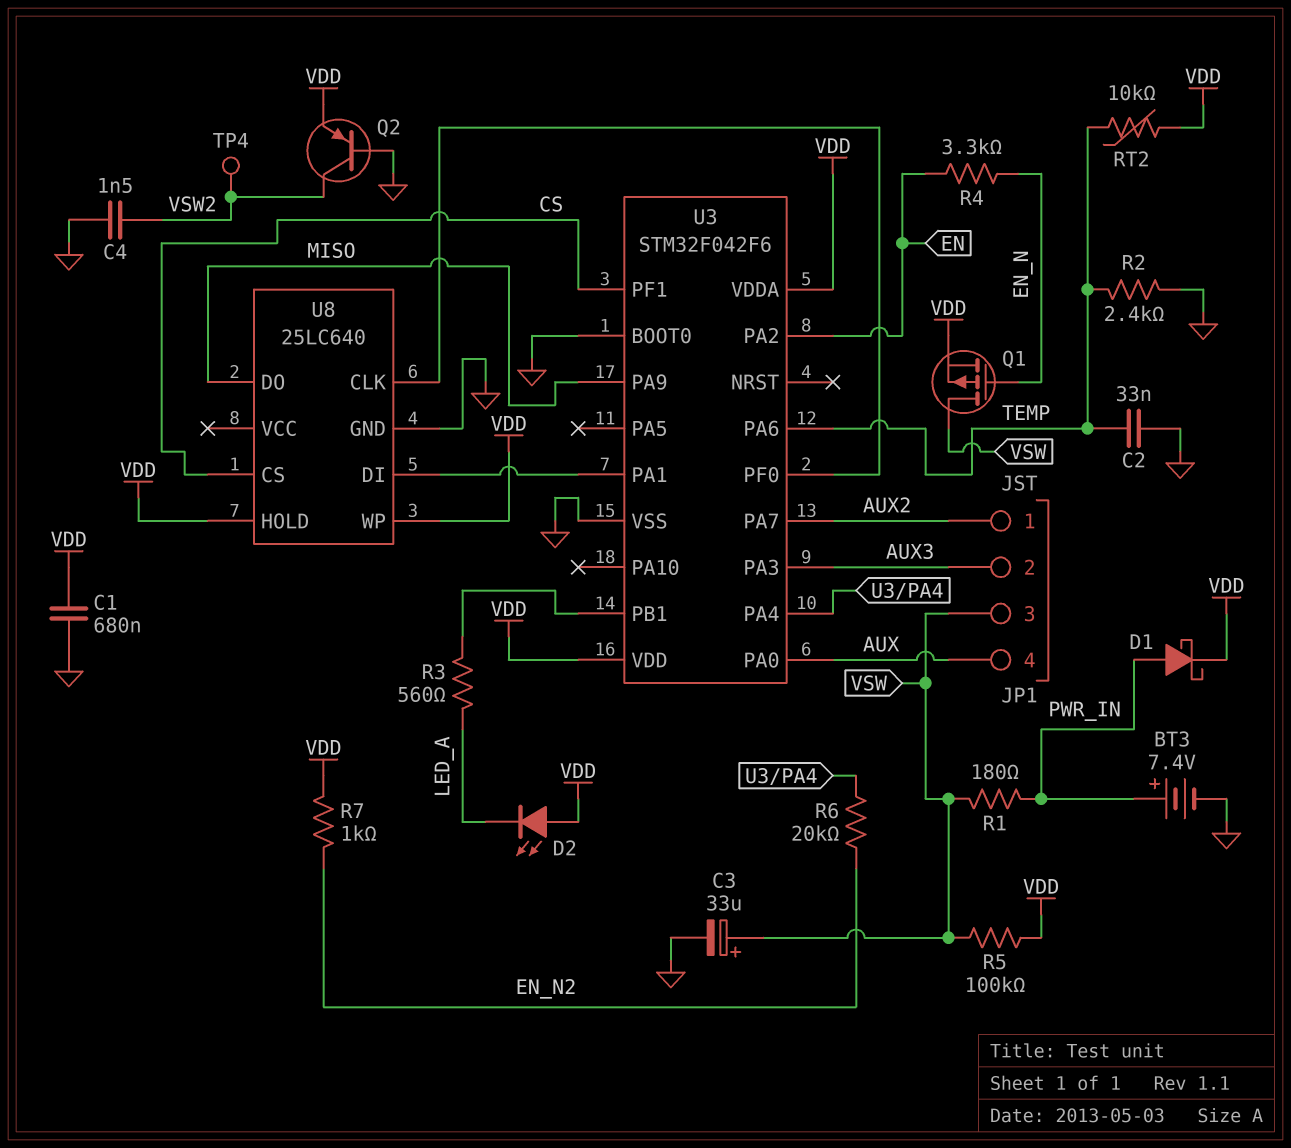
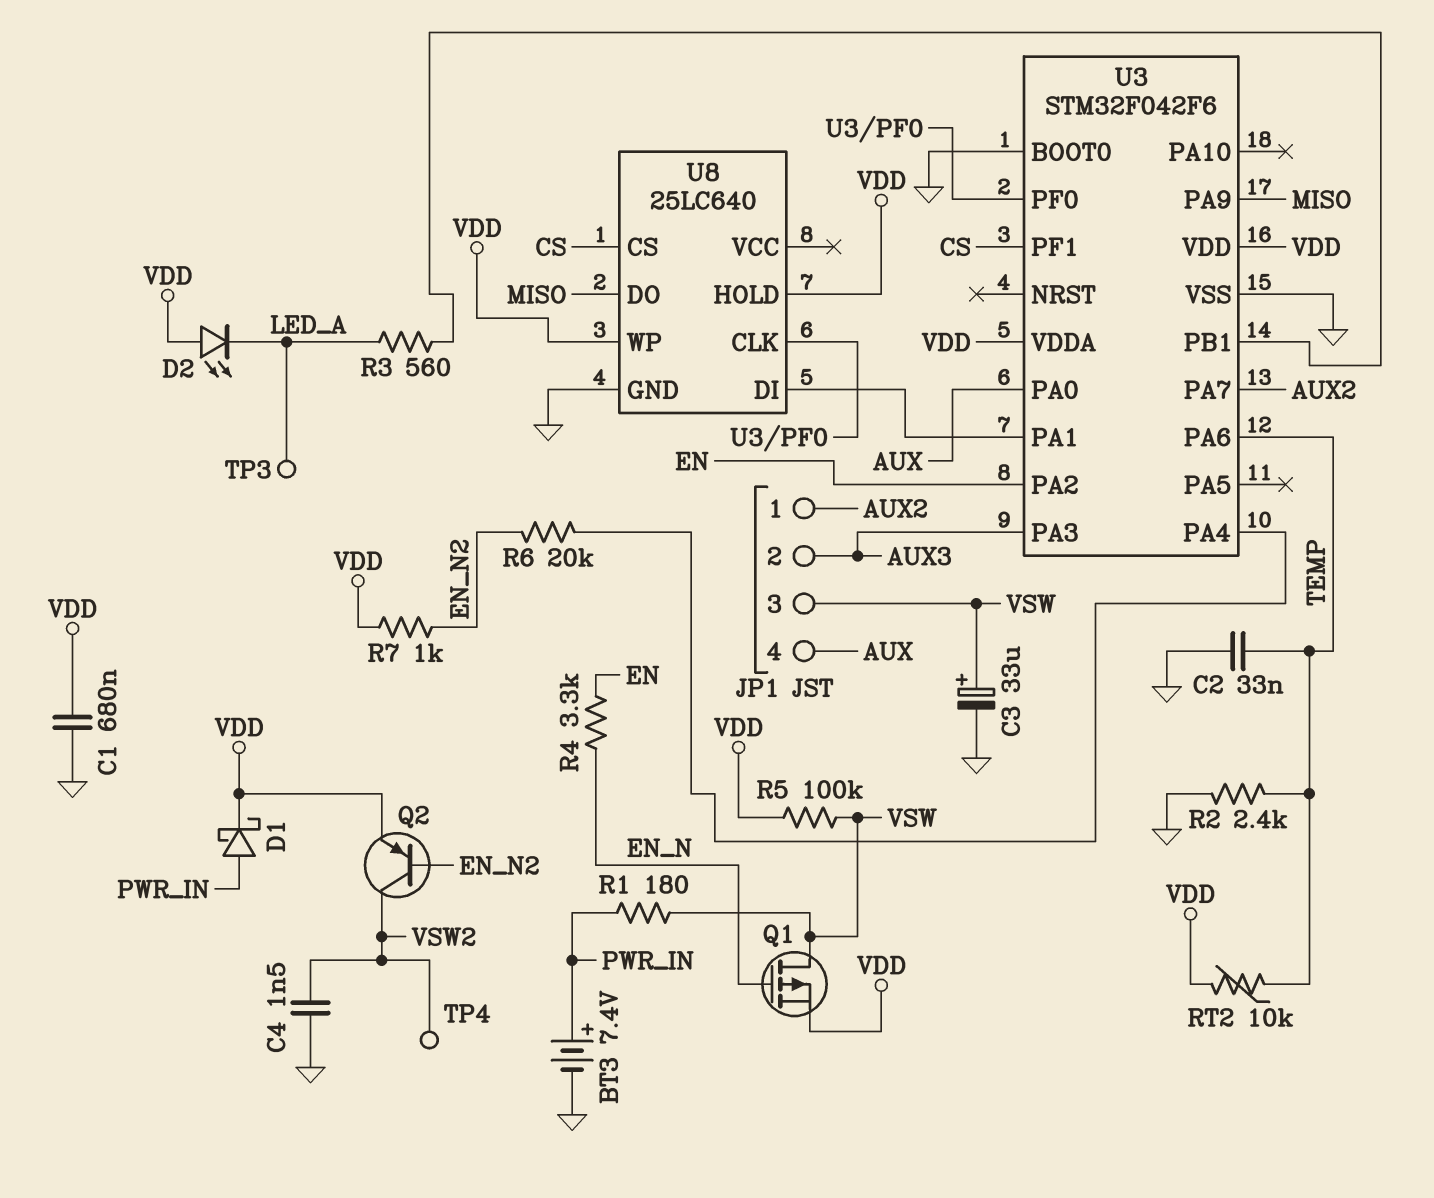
Q2: PNP (B GND, C VSW2, E VDD) -> PNP (B EN_N2, C VSW2, E VDD)
TP3: none -> test point (LED_A)

